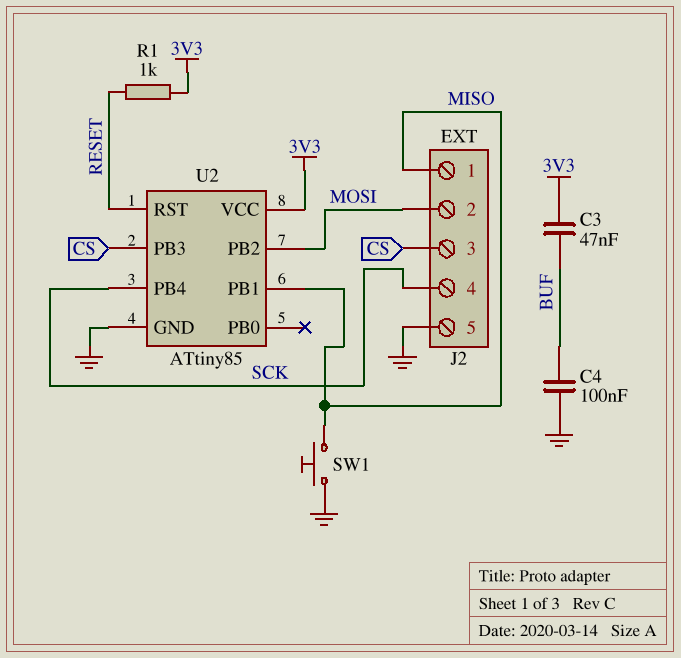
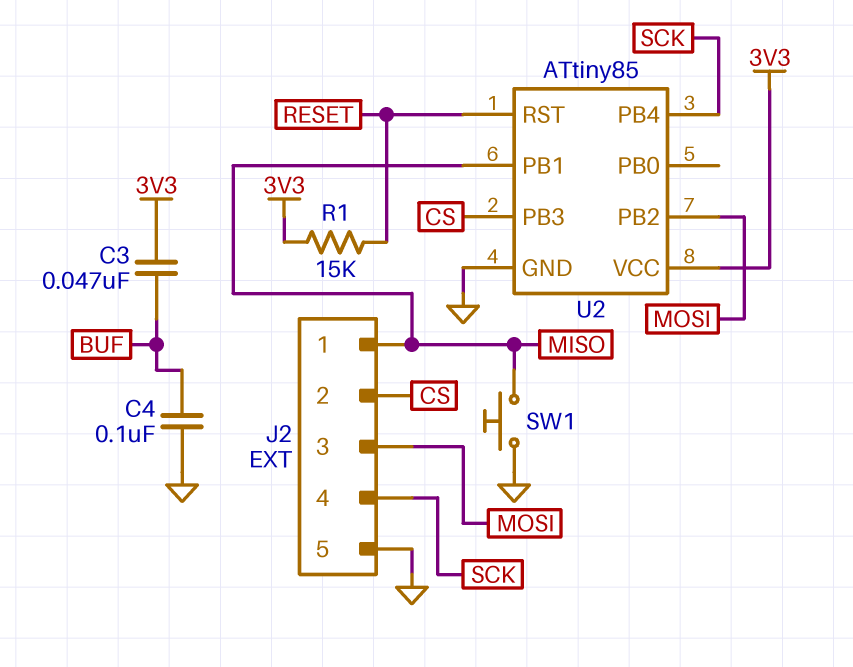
J2 pin 2: MOSI -> CS
J2 pin 3: CS -> MOSI
R1: 1k (3V3, RESET) -> 15k (3V3, RESET)

